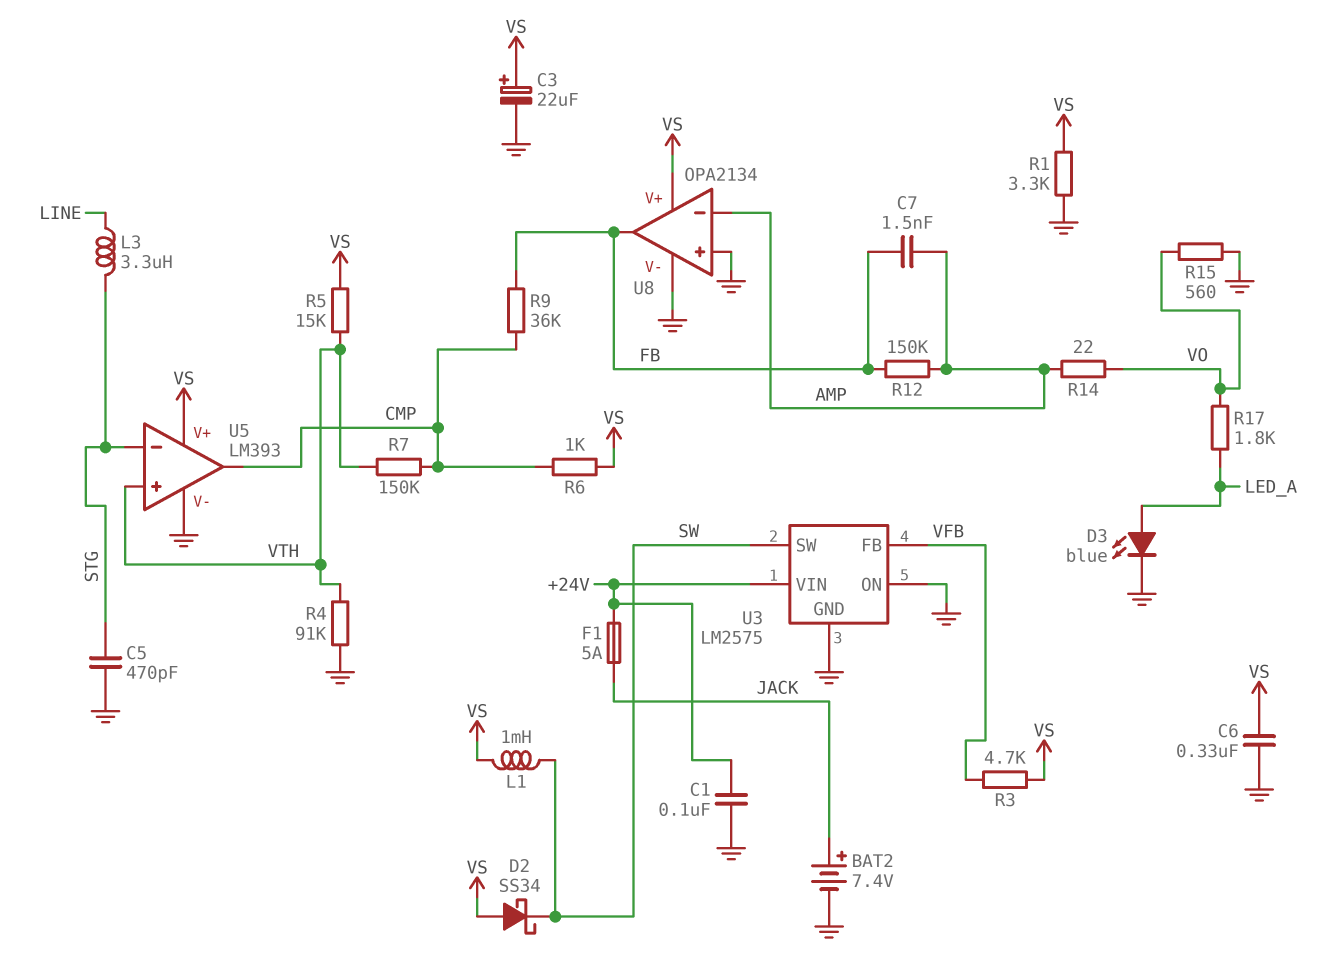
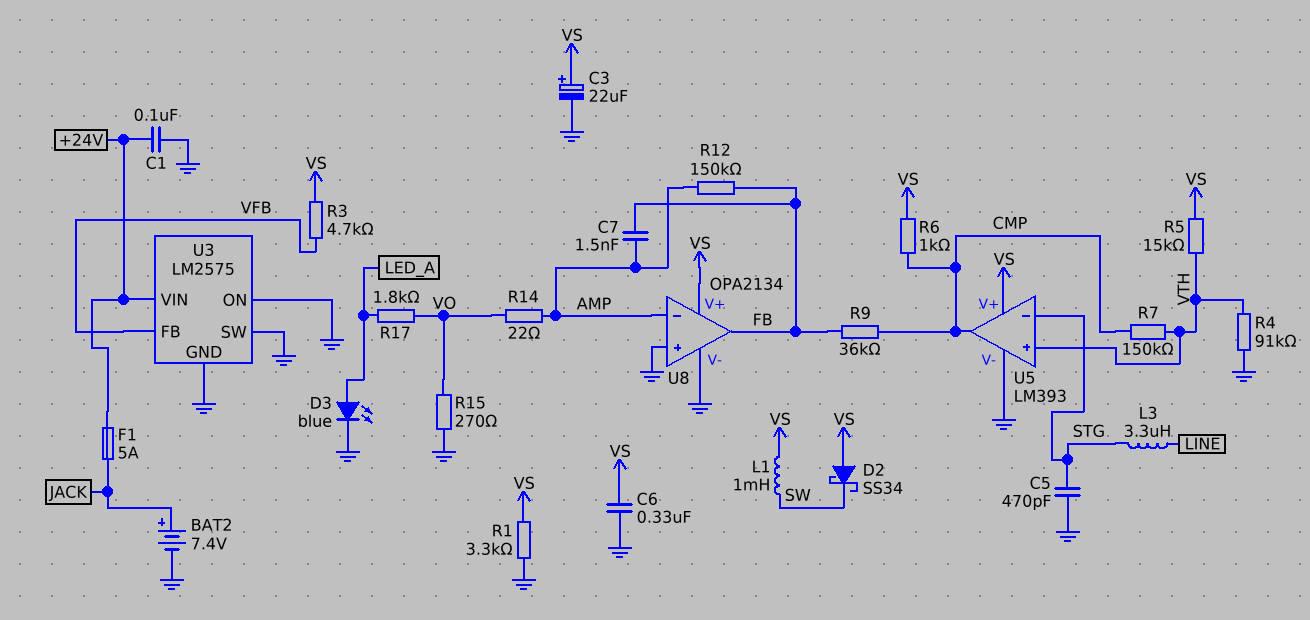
R15: 560 (GND, VO) -> 270 (GND, VO)
U3 pin SW: SW -> GND

